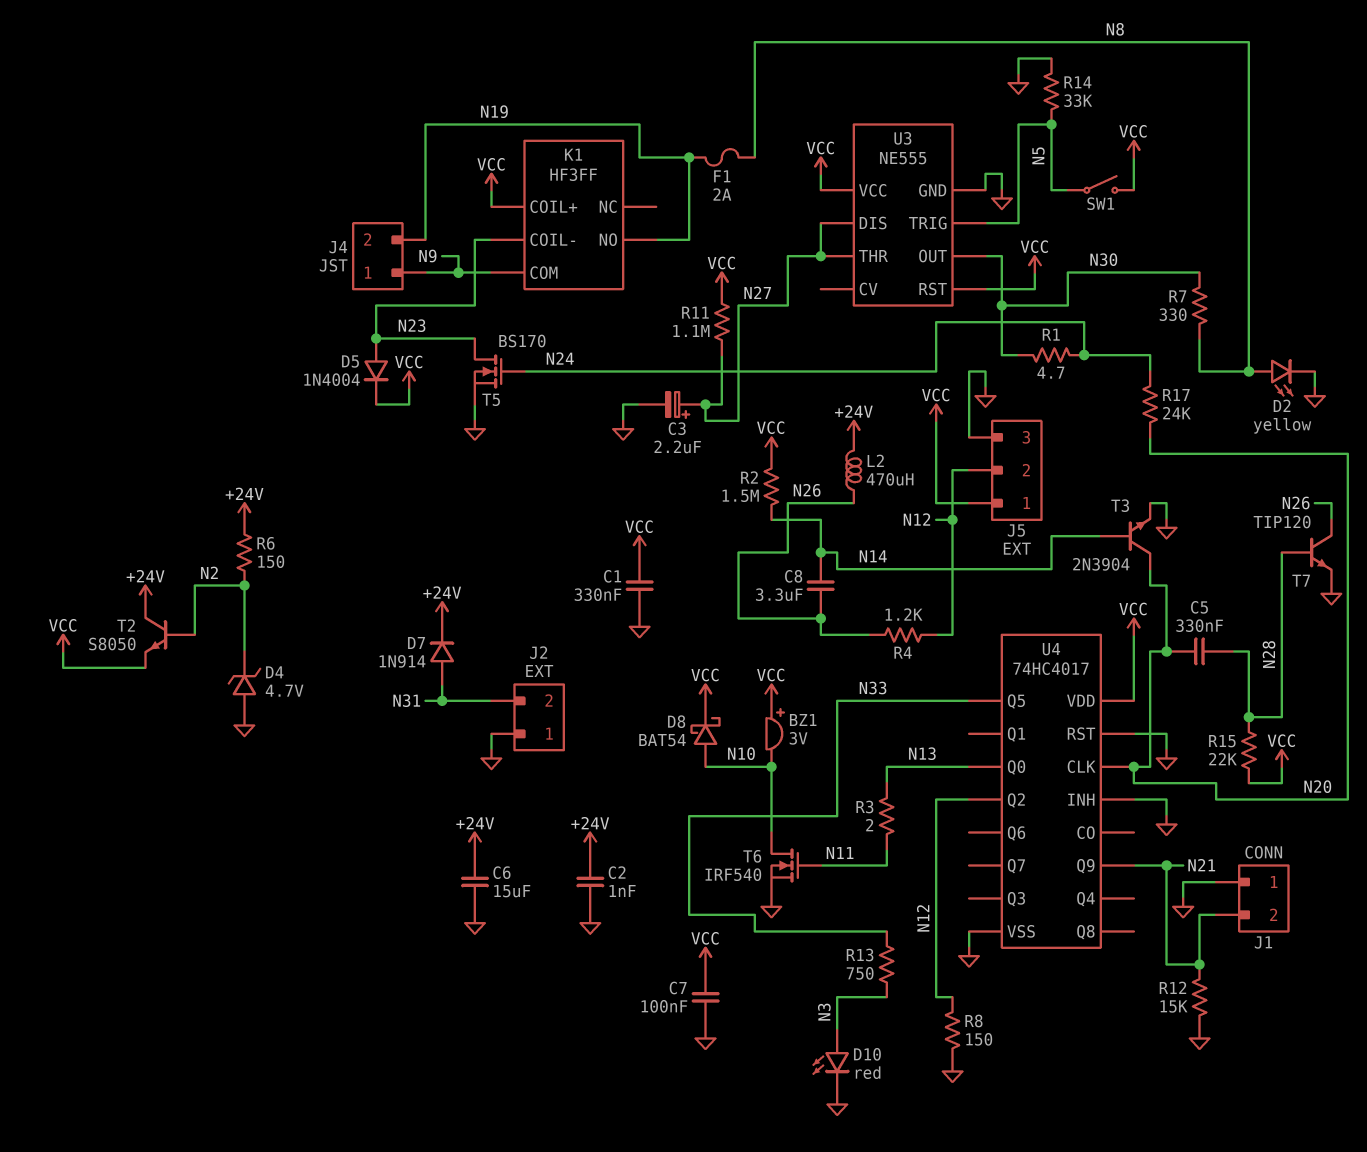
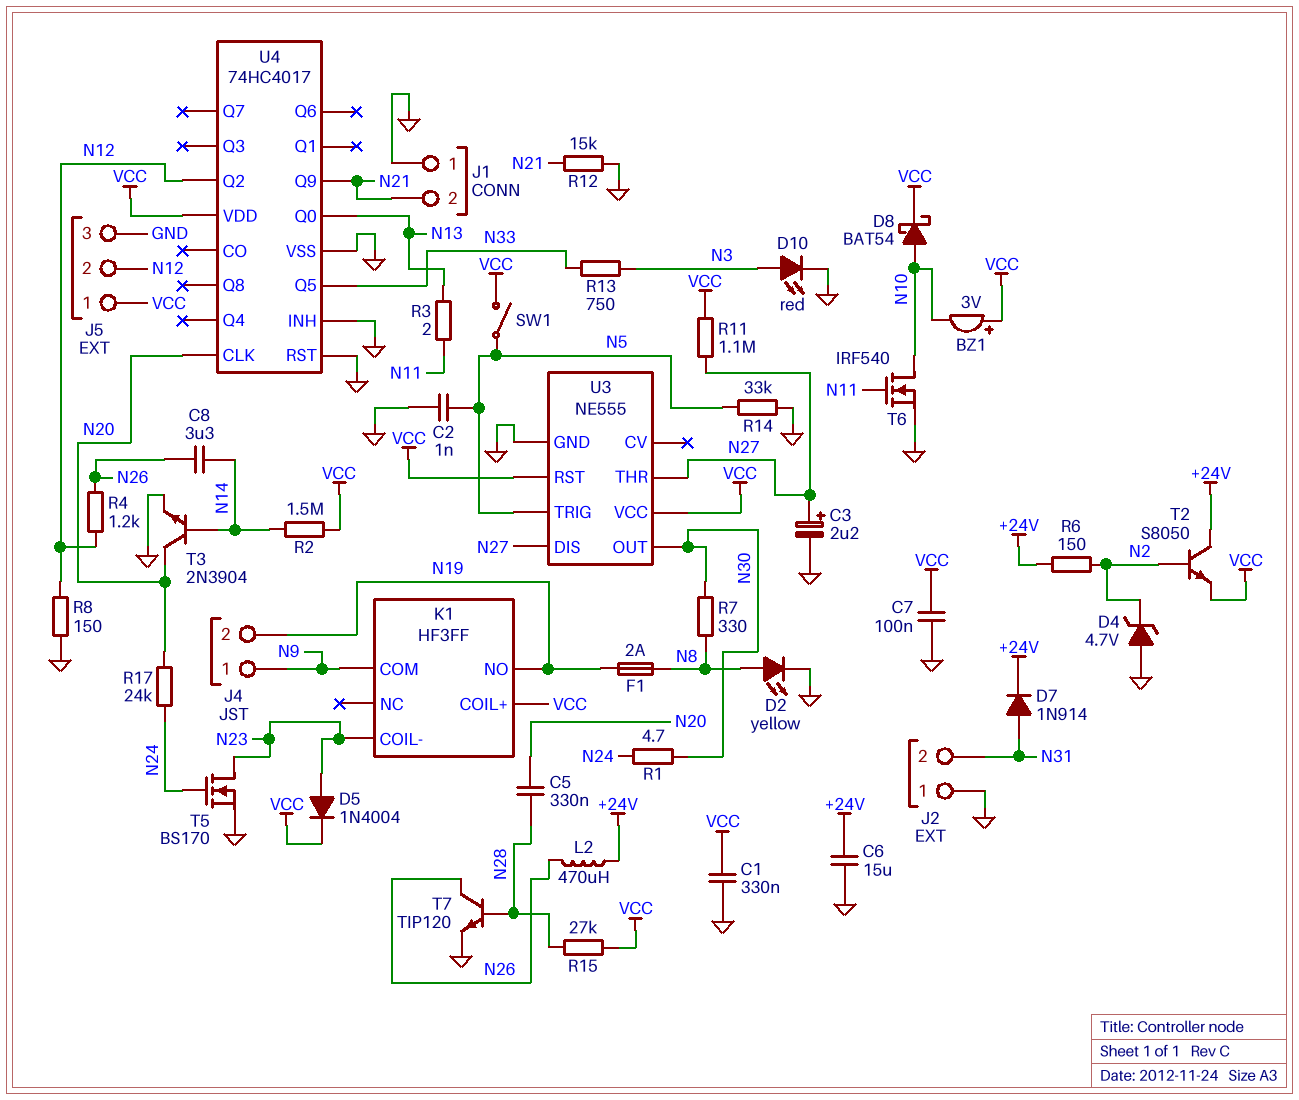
C2: 1nF (+24V, GND) -> 1nF (GND, N5)
R15: 22k (N28, VCC) -> 27k (N28, VCC)

